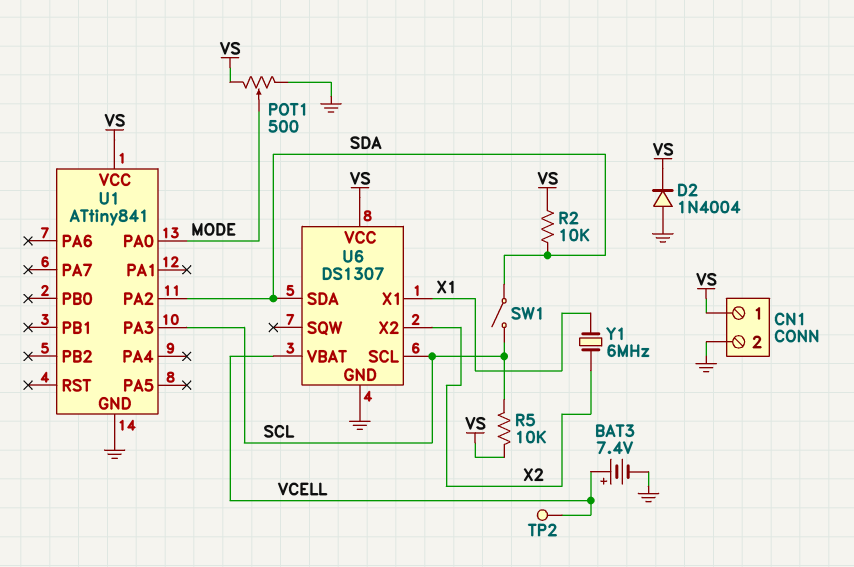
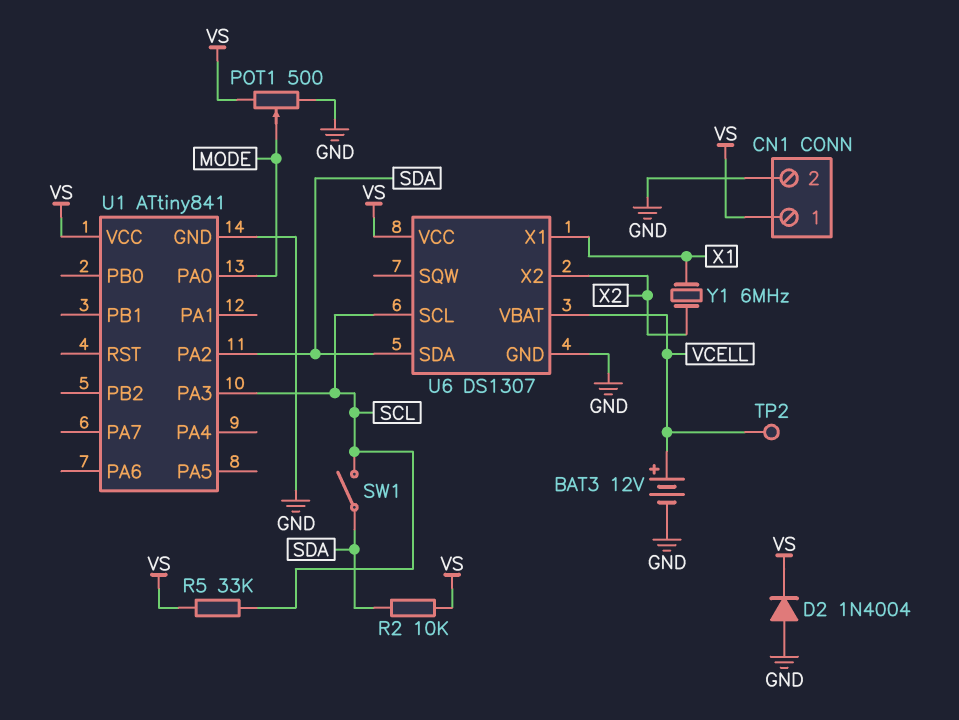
BAT3: 7.4V (plus VCELL, minus GND) -> 12V (plus VCELL, minus GND)
R5: 10k (SCL, VS) -> 33k (SCL, VS)

